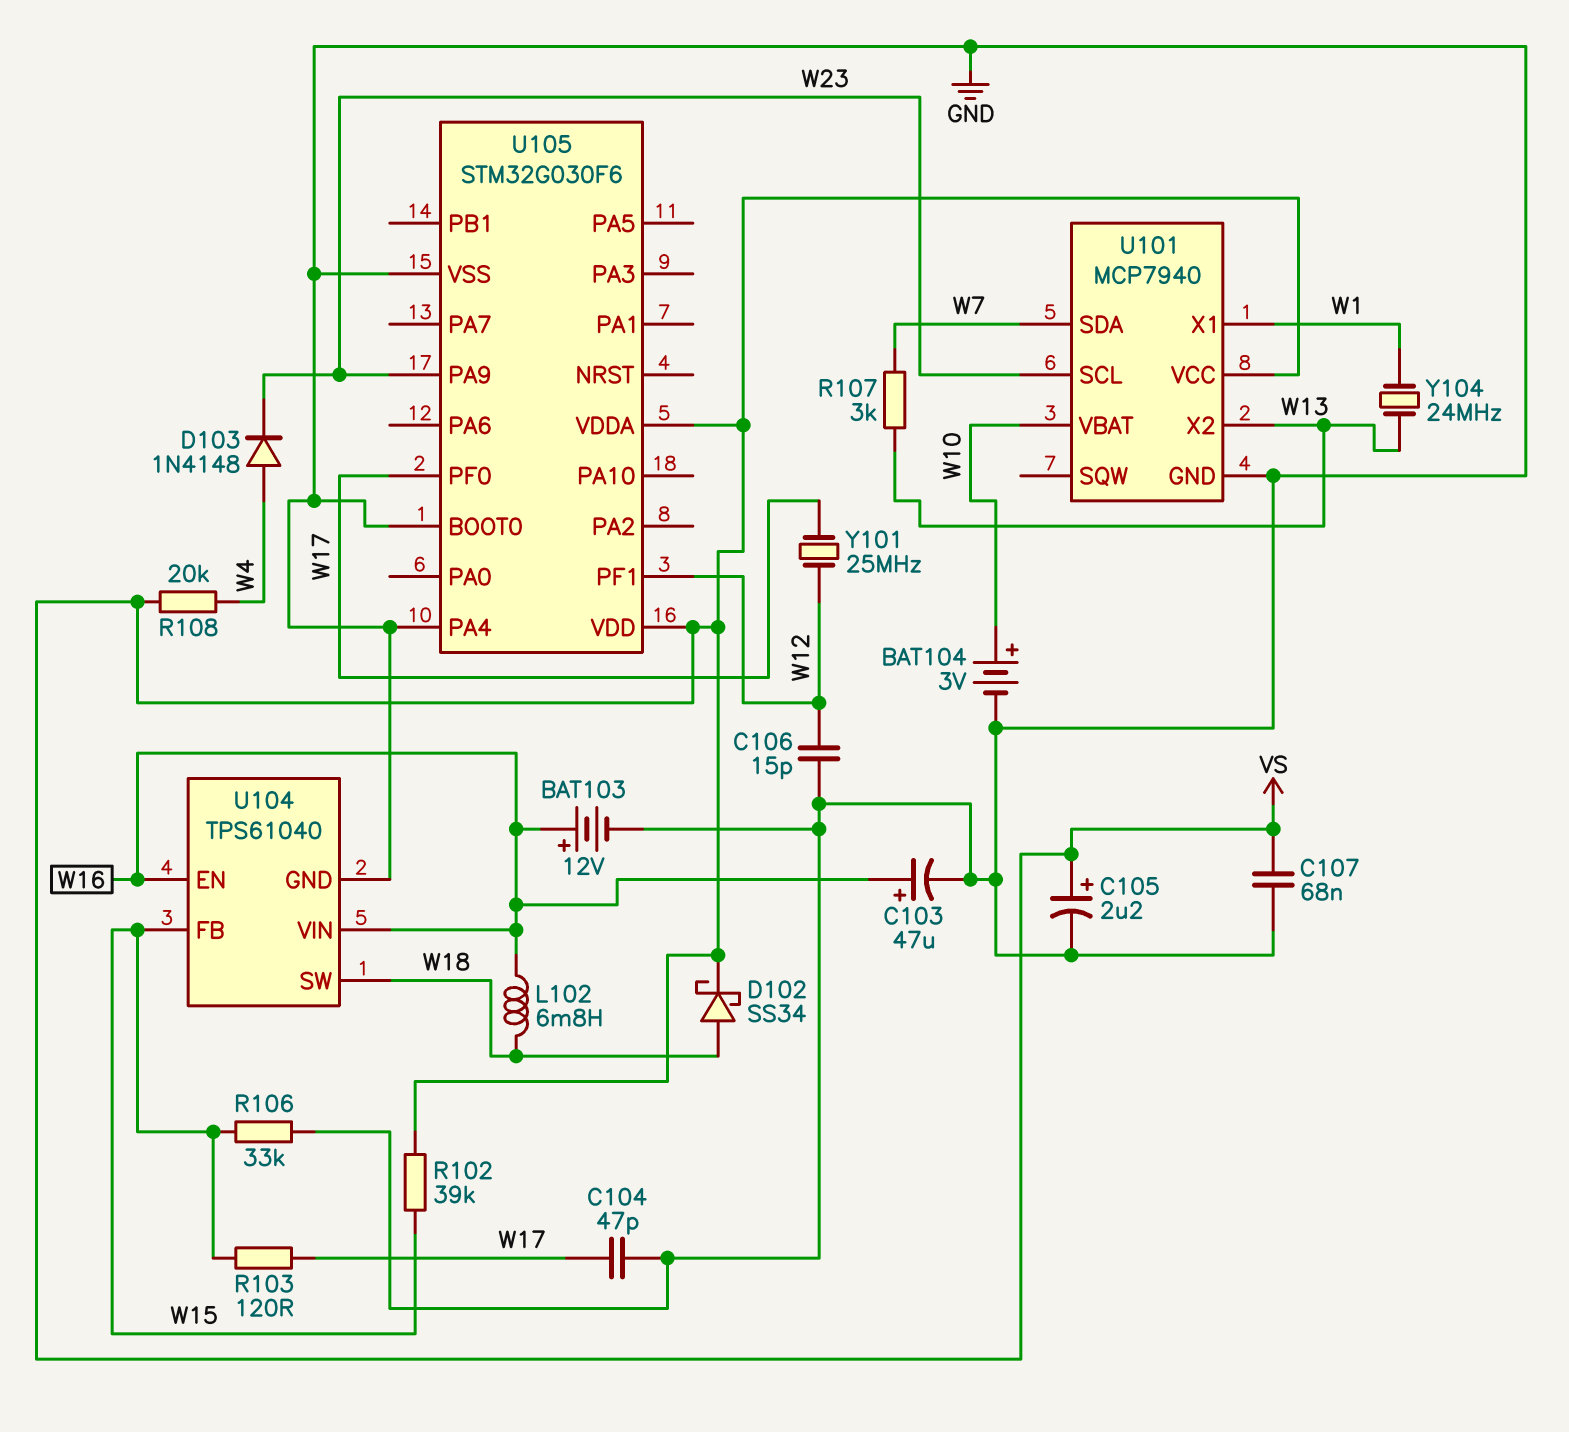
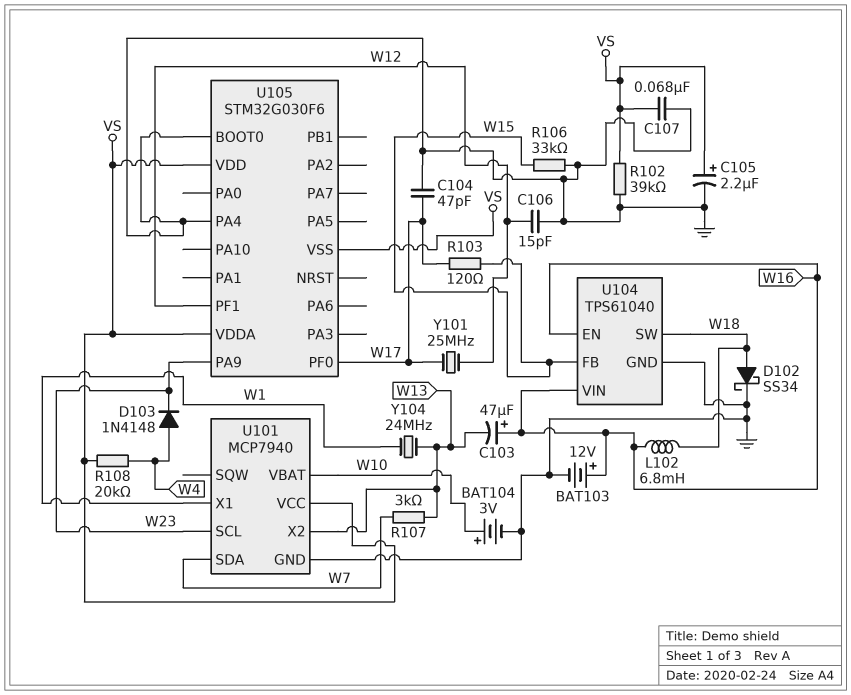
C103: 47uF (plus W16, minus GND) -> 47uF (plus W16, minus W13)
D102: schottky SS34 (A W18, K VS) -> schottky SS34 (A W18, K GND)
R102: 39k (VS, W15) -> 39k (GND, VS)
U105 pin VSS: GND -> VS

